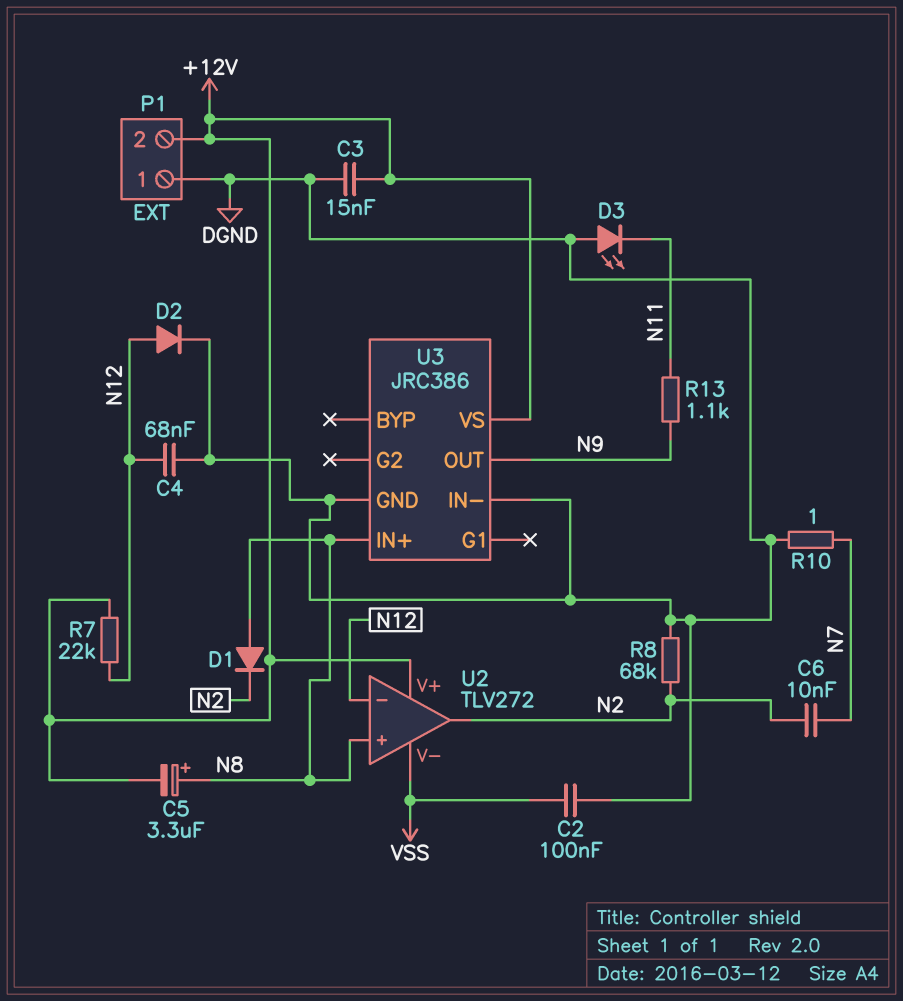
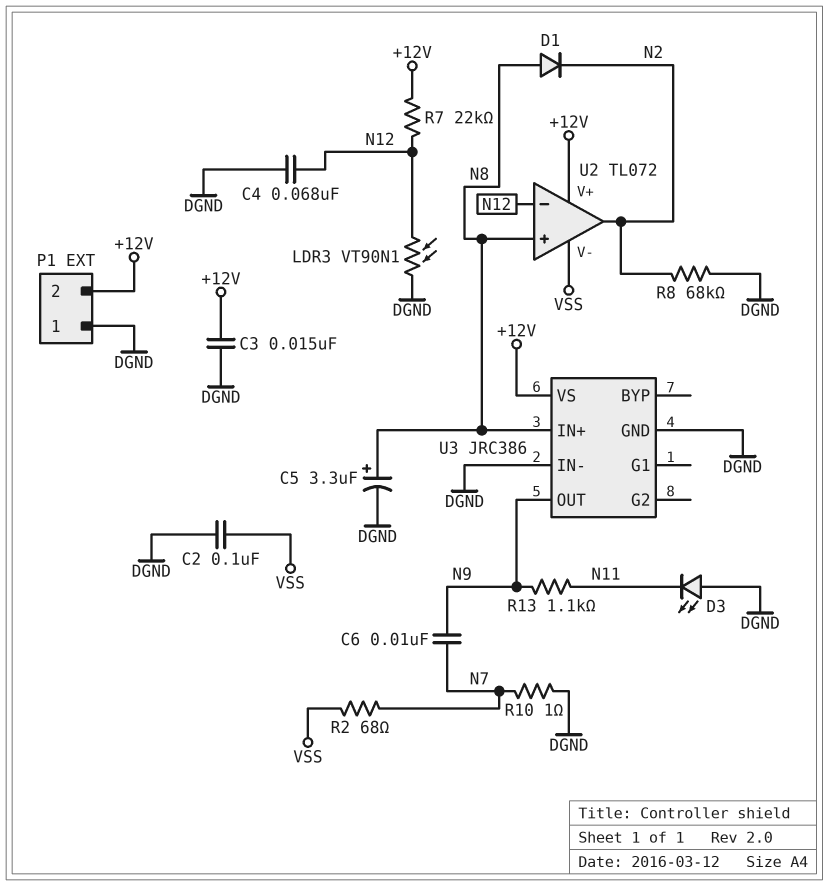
C5: 3.3uF (plus N8, minus +12V) -> 3.3uF (plus N8, minus DGND)
C6: 10nF (N2, N7) -> 10nF (N7, N9)
D2: diode (A N12, K DGND) -> none
LDR3: none -> VT90N1 (DGND, N12)
R2: none -> 68 (N7, VSS)
U2: TLV272 -> TL072

